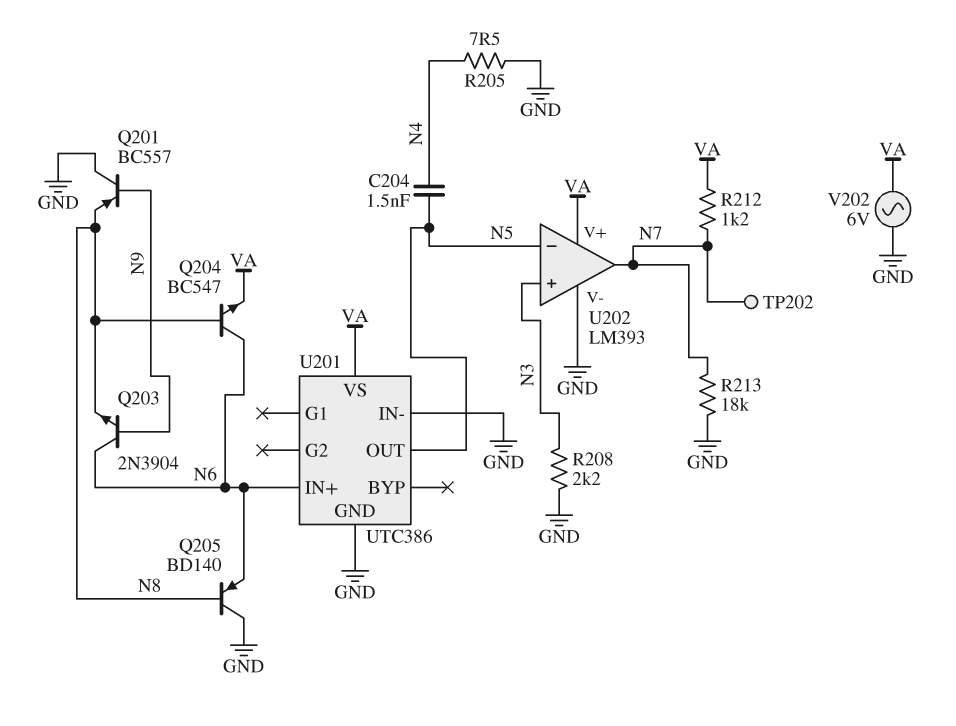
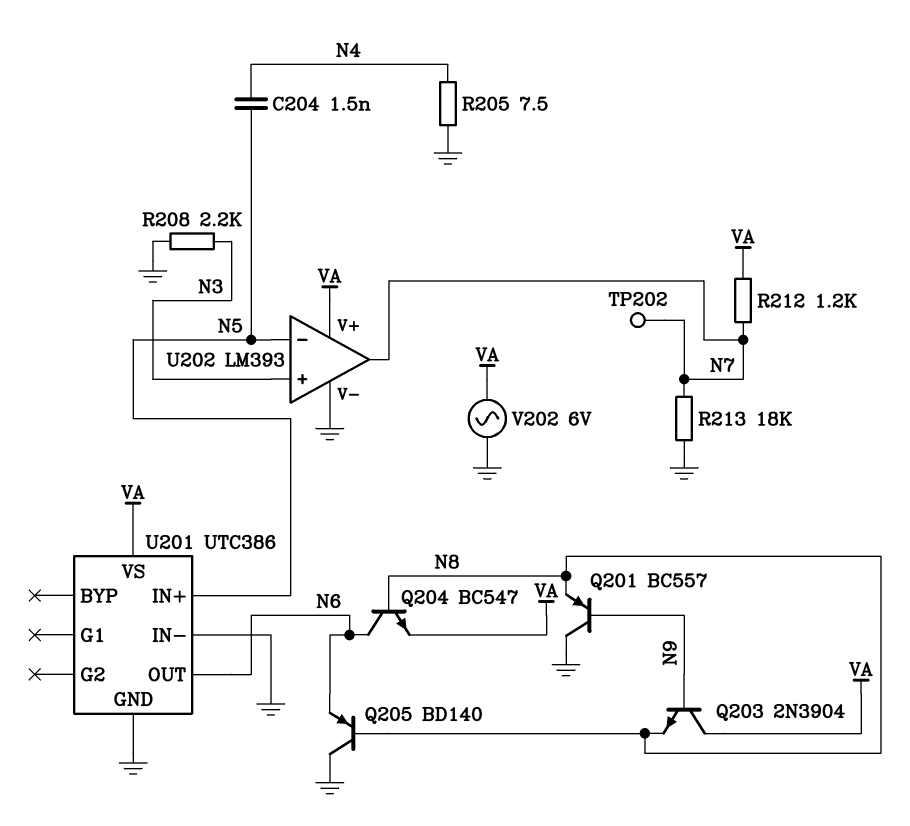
Q203: NPN 2N3904 (B N9, C N6, E N8) -> NPN 2N3904 (B N9, C VA, E N8)
U201 pin IN+: N6 -> N5
U201 pin OUT: N5 -> N6

